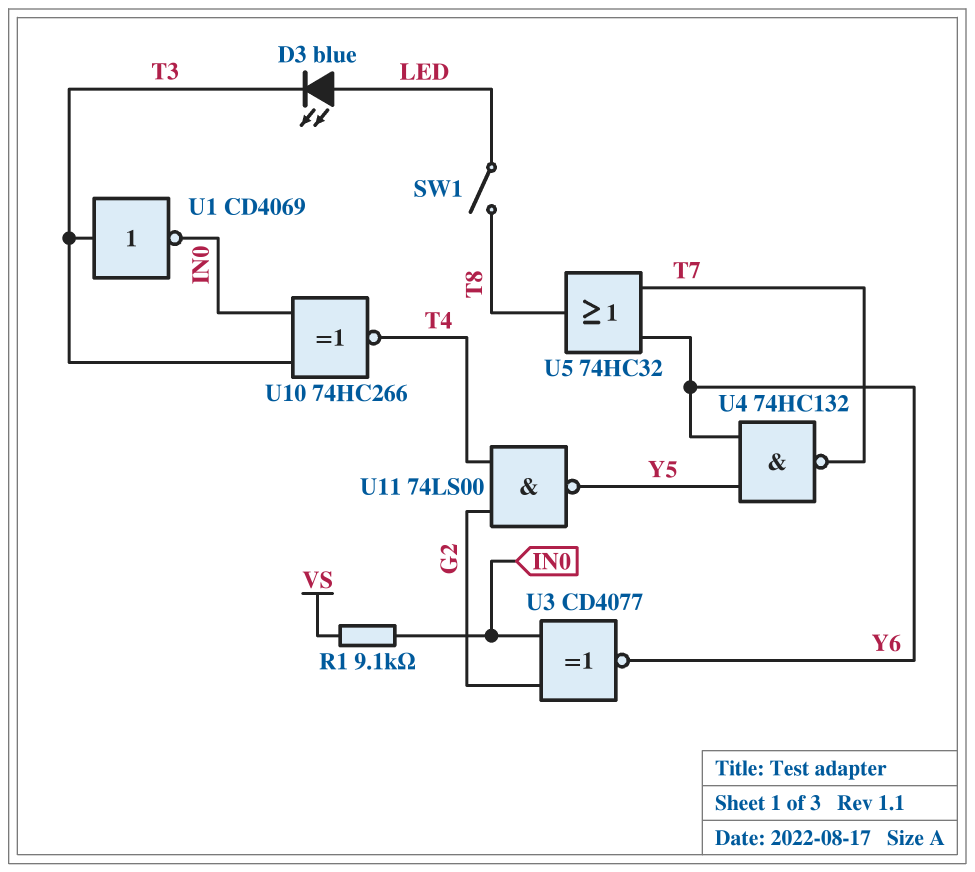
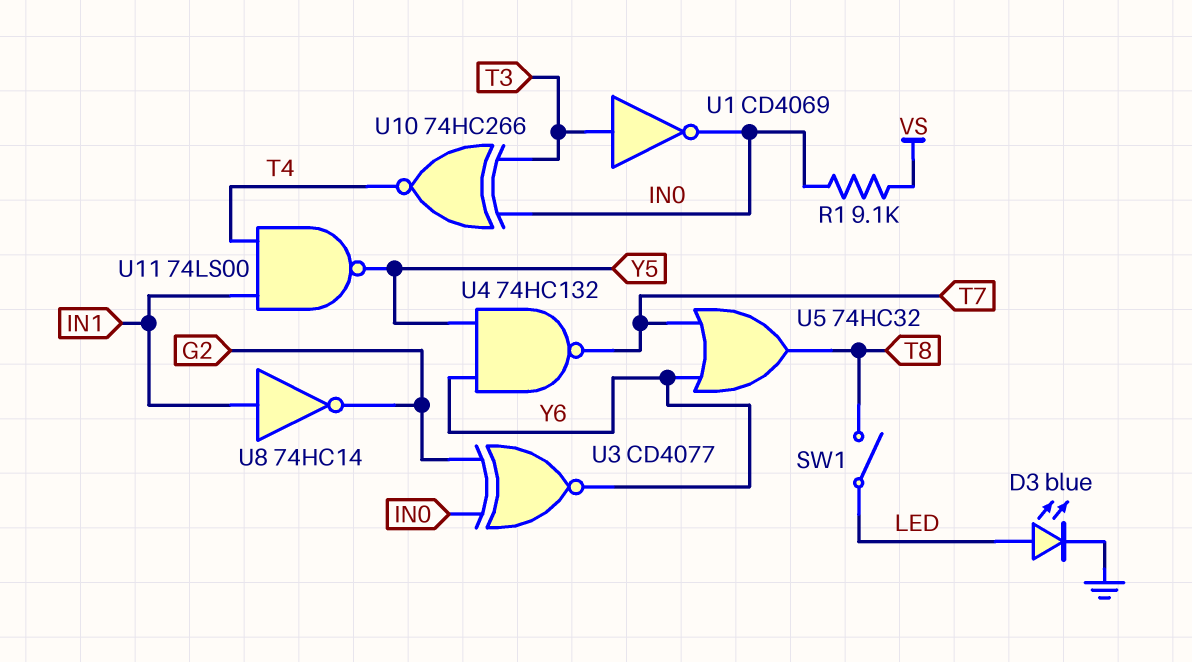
D3: LED blue (A LED, K T3) -> LED blue (A LED, K GND)
U8: none -> NOT 74HC14 (in IN1, out G2)
U11: NAND 74LS00 (in G2, in T4, out Y5) -> NAND 74LS00 (in IN1, in T4, out Y5)

